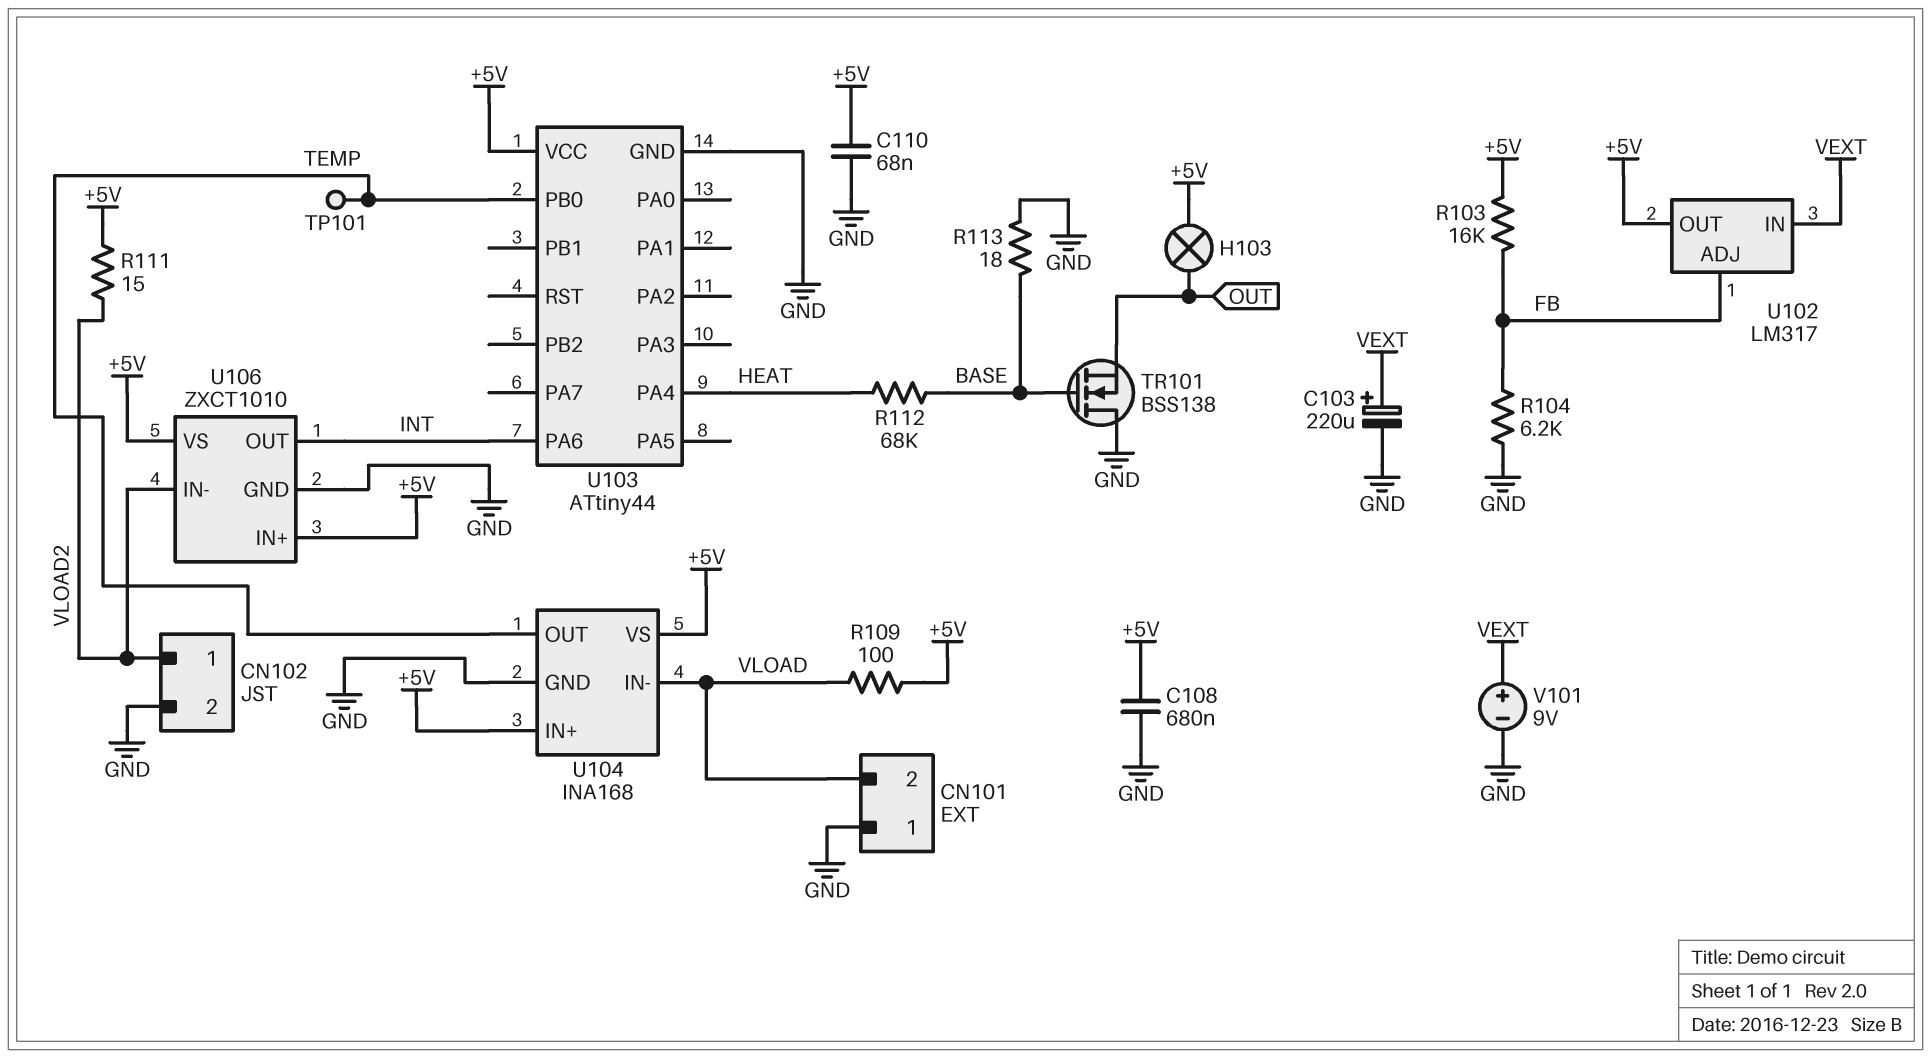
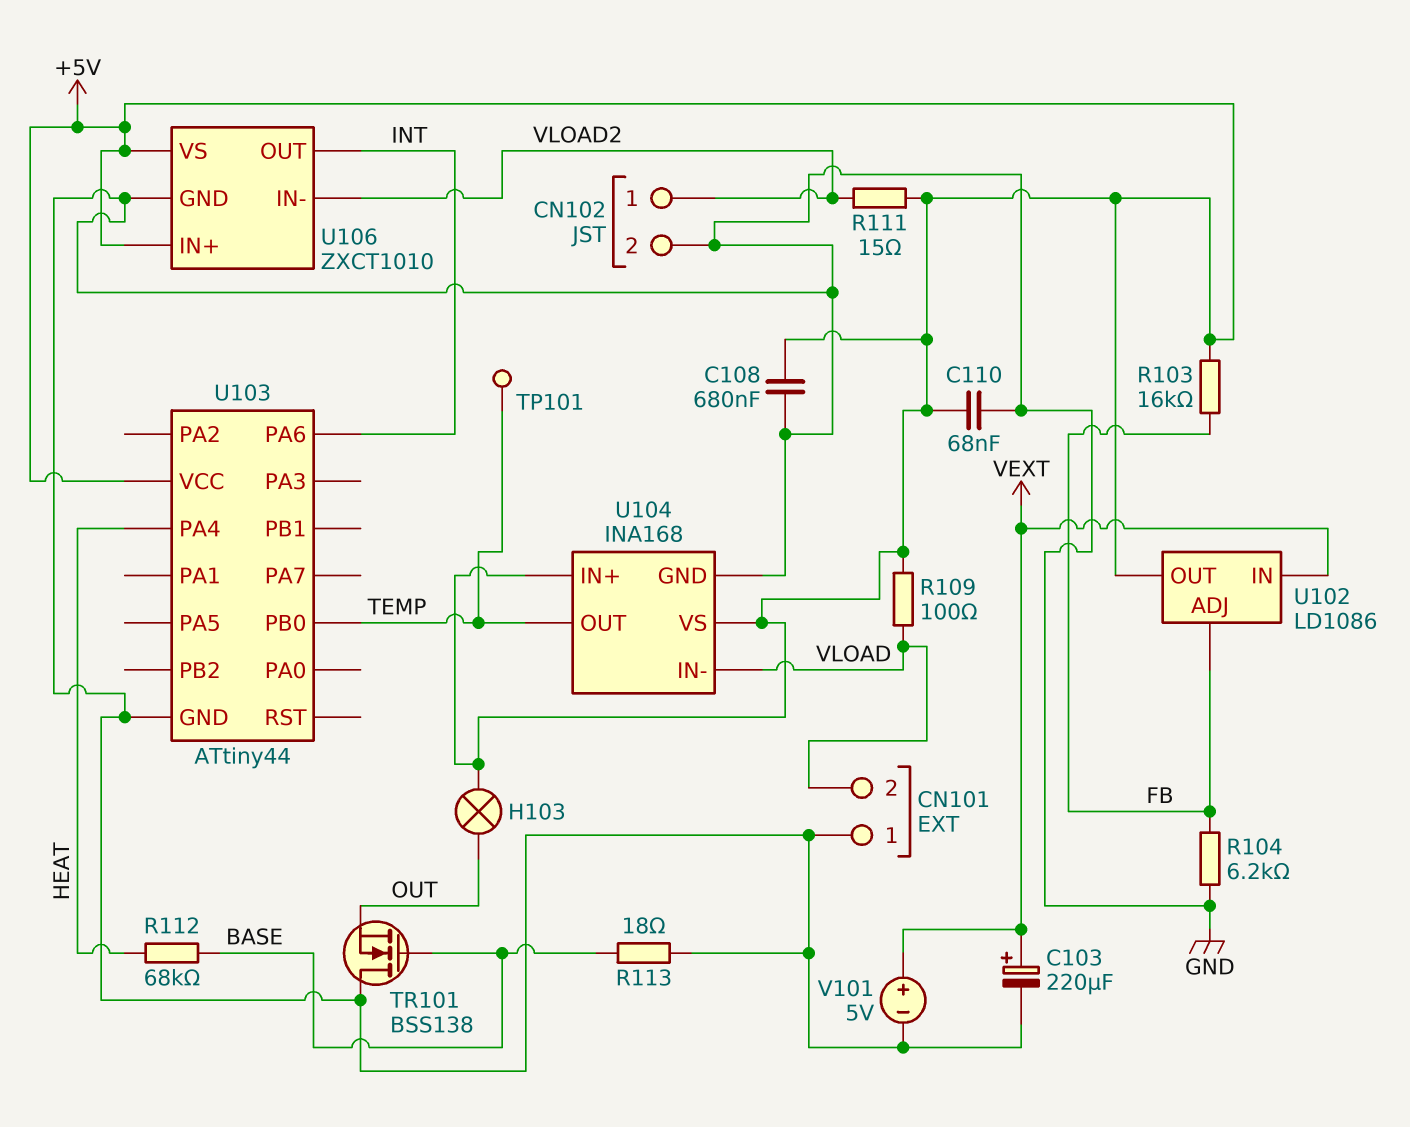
U102: LM317 -> LD1086
V101: 9V (plus VEXT, minus GND) -> 5V (plus VEXT, minus GND)

